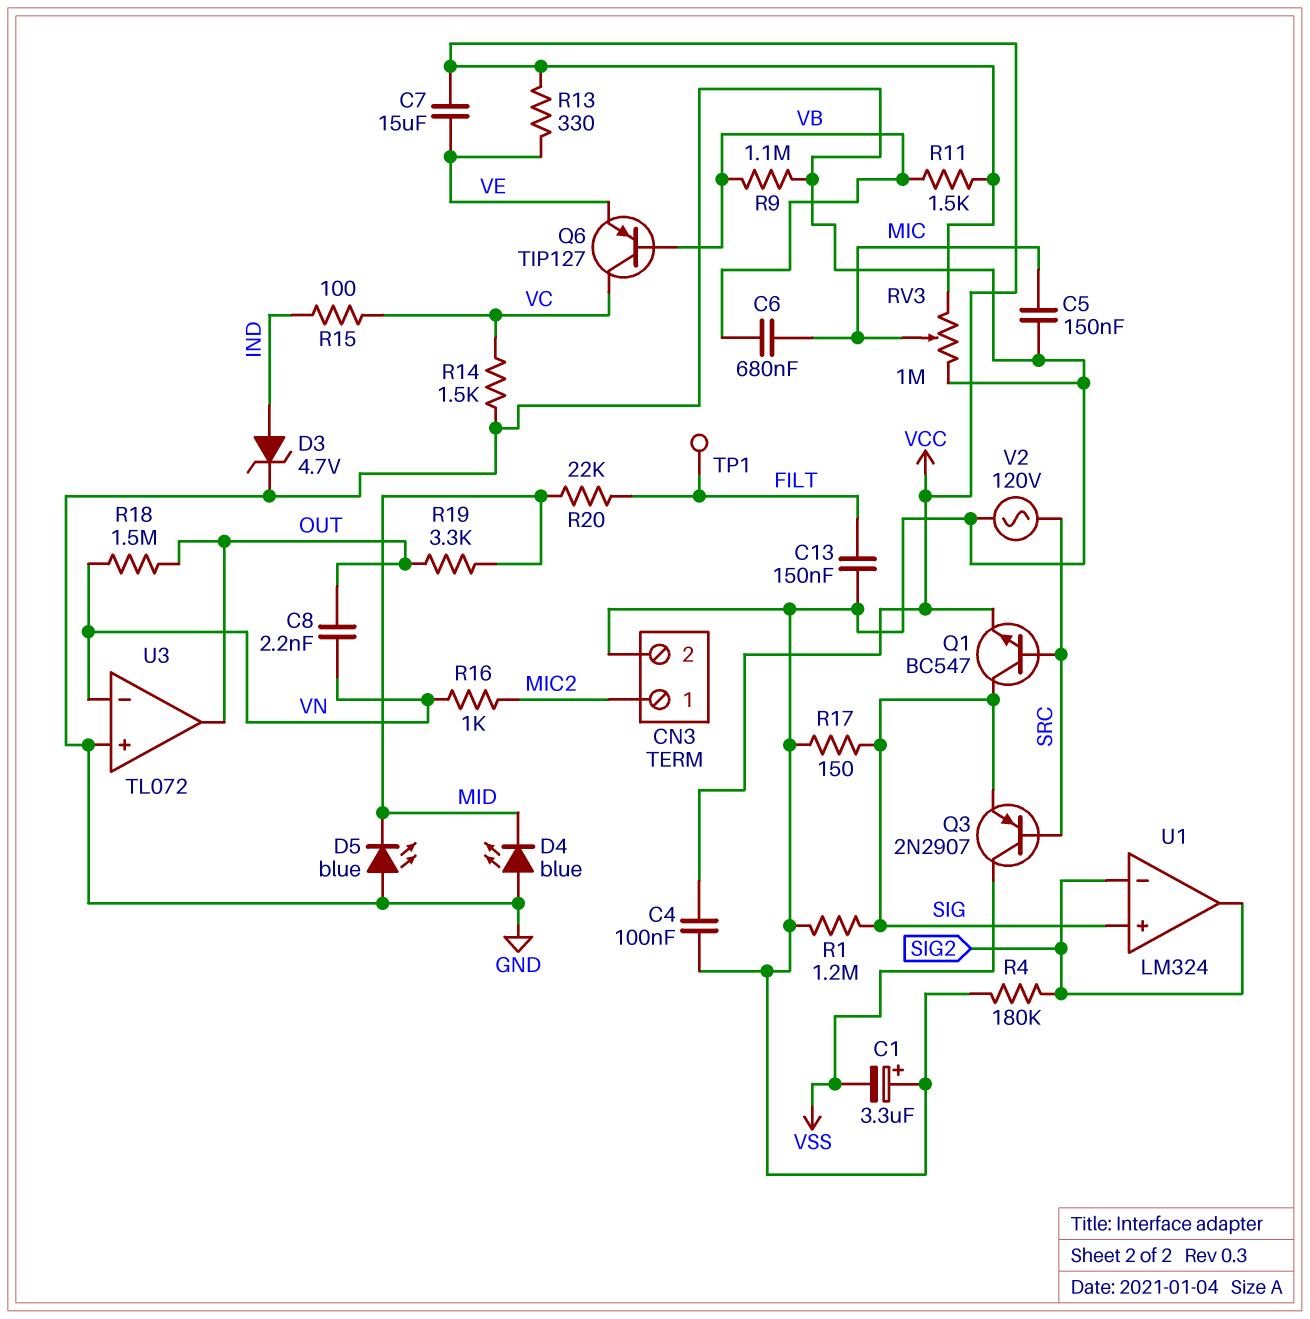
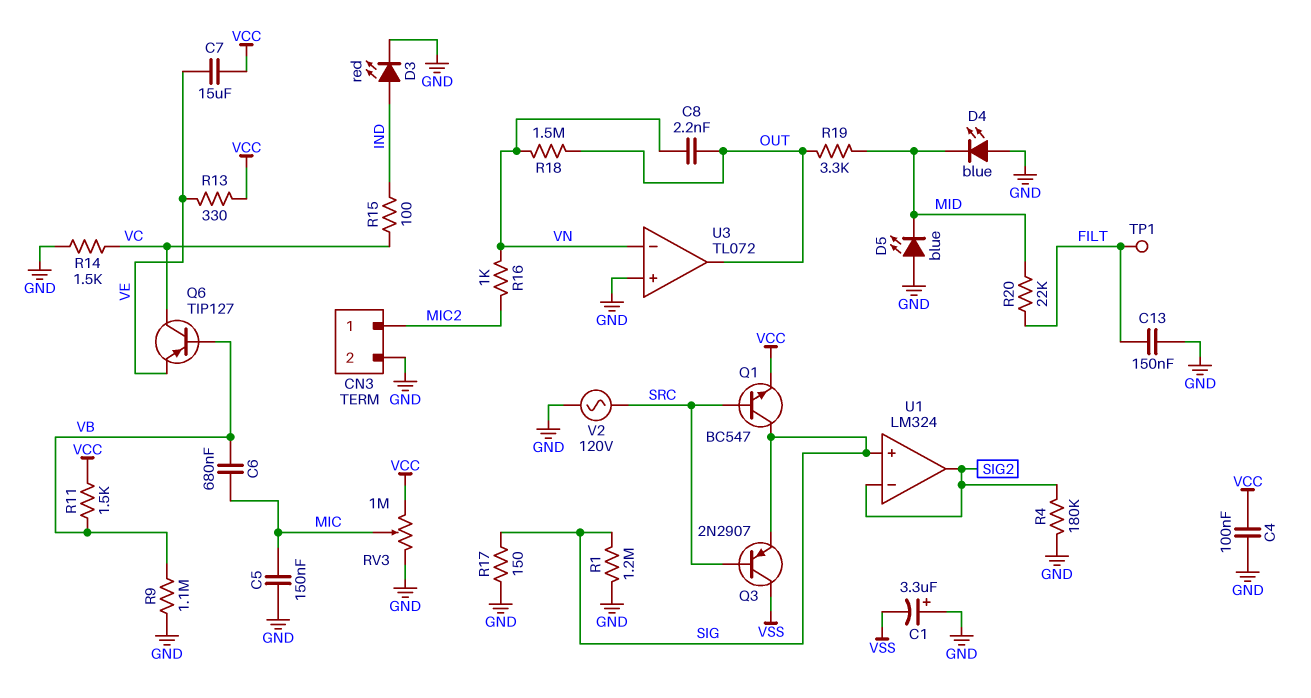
D3: zener 4.7V (A IND, K GND) -> LED red (A IND, K GND)

